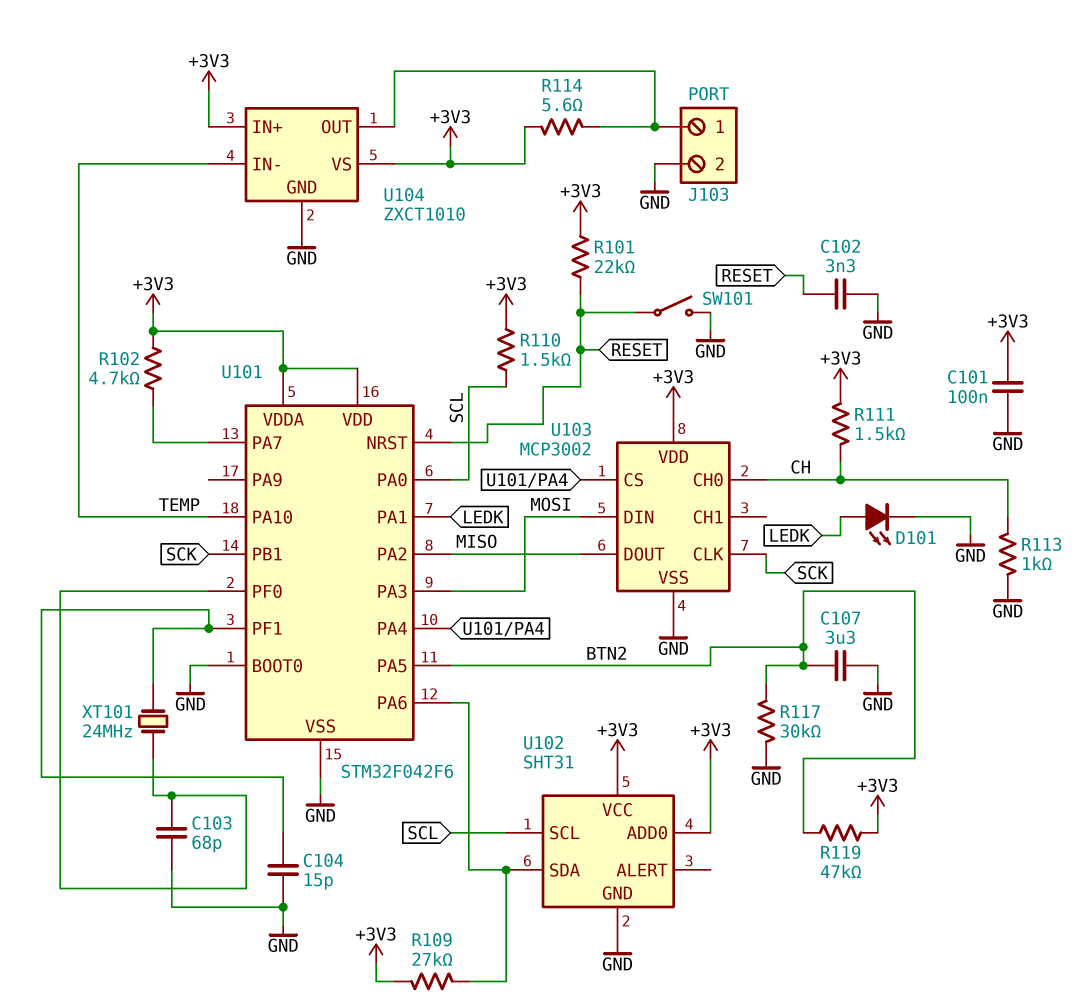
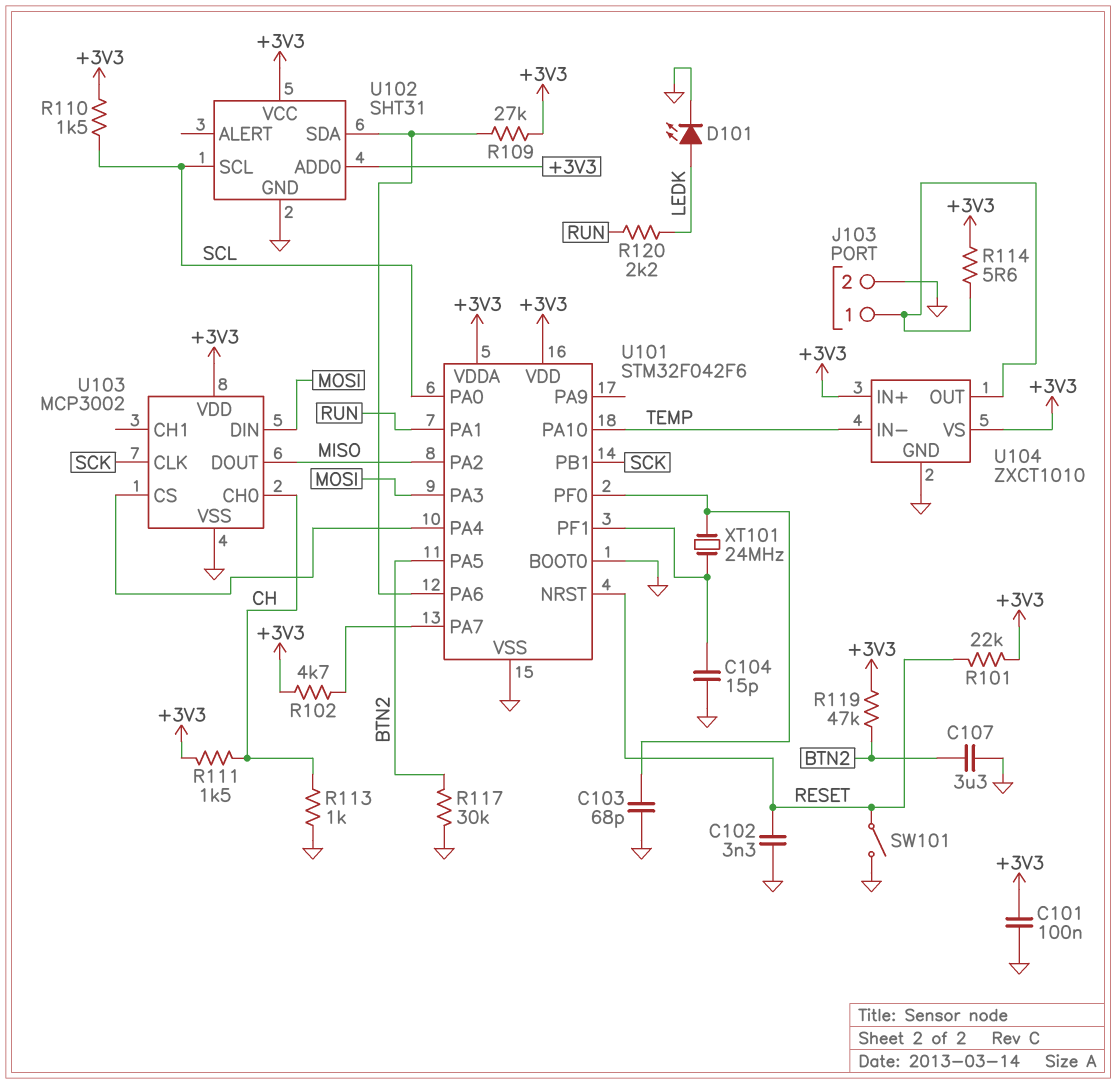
R120: none -> 2.2k (LEDK, RUN)
U101 pin PA1: LEDK -> RUN

